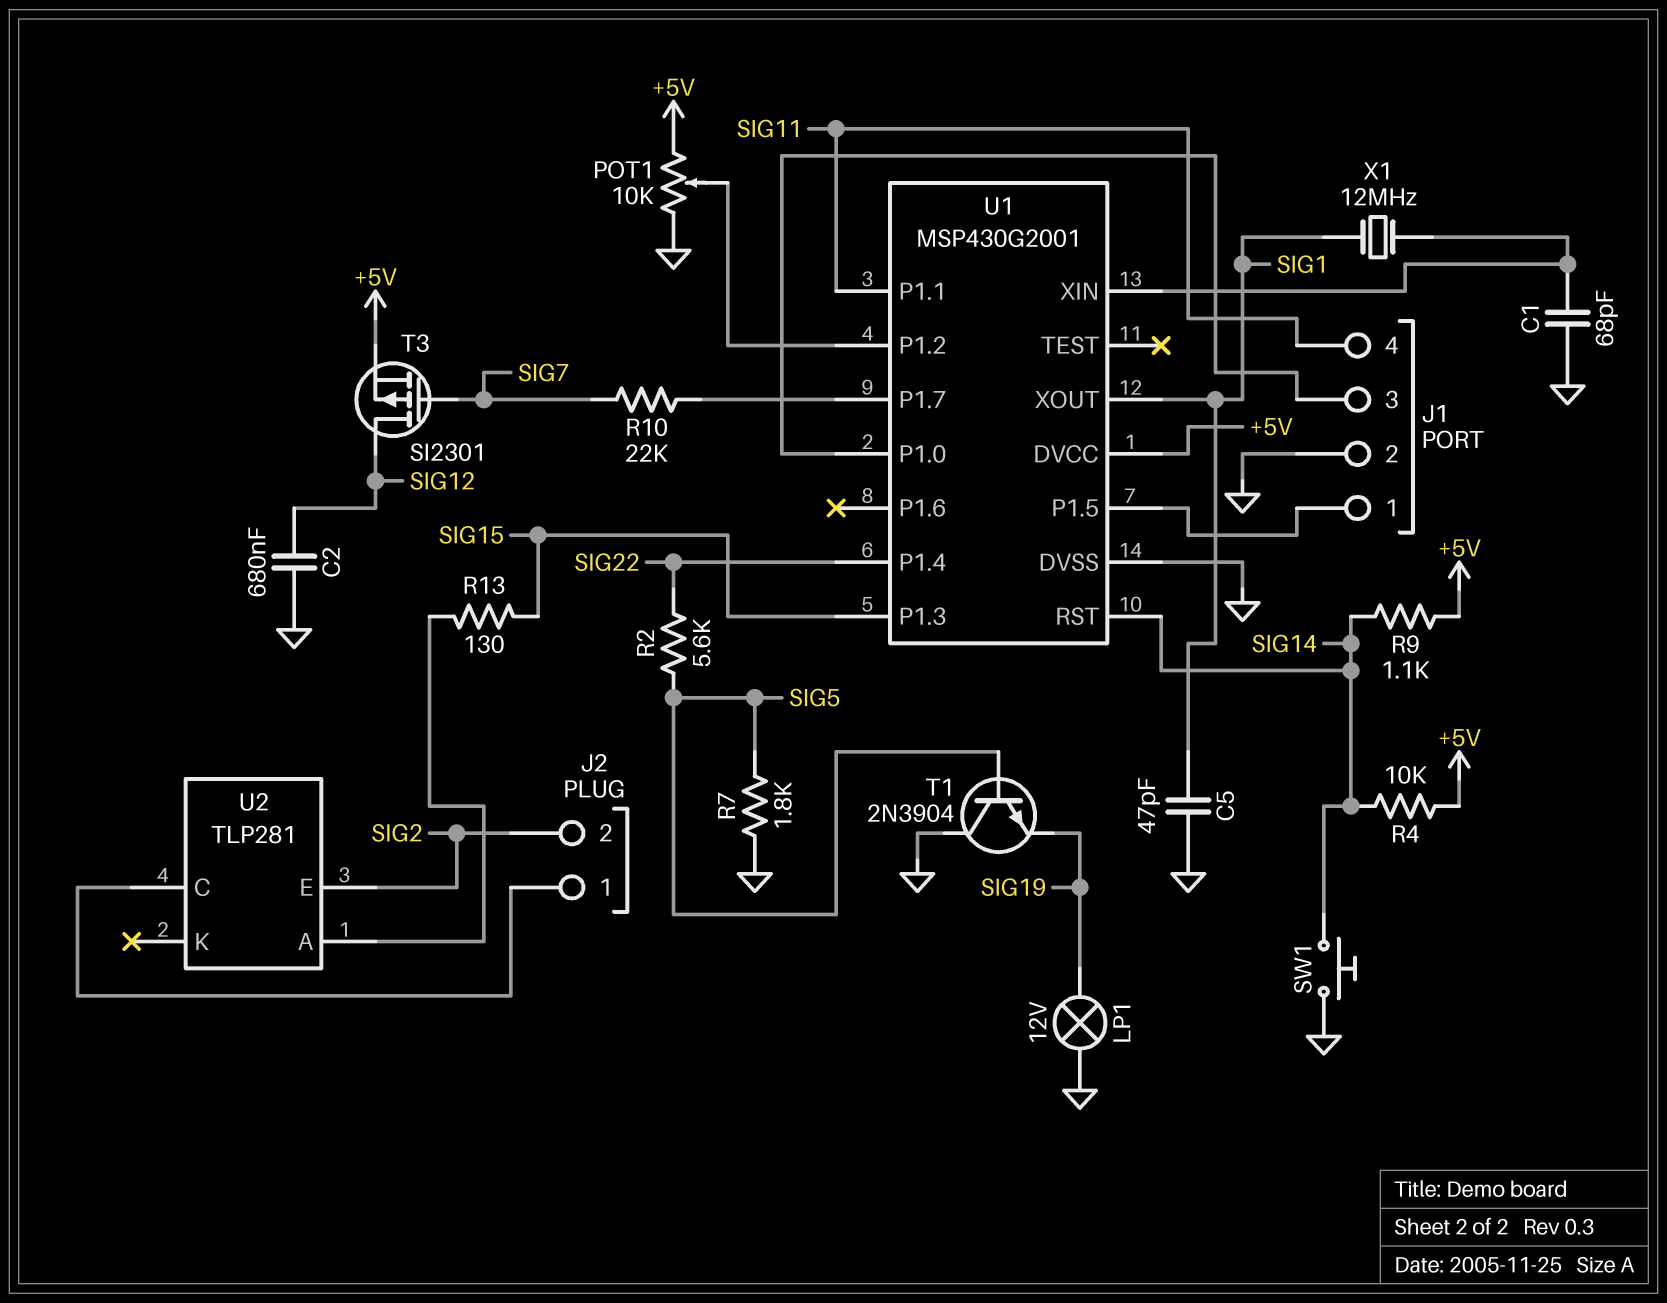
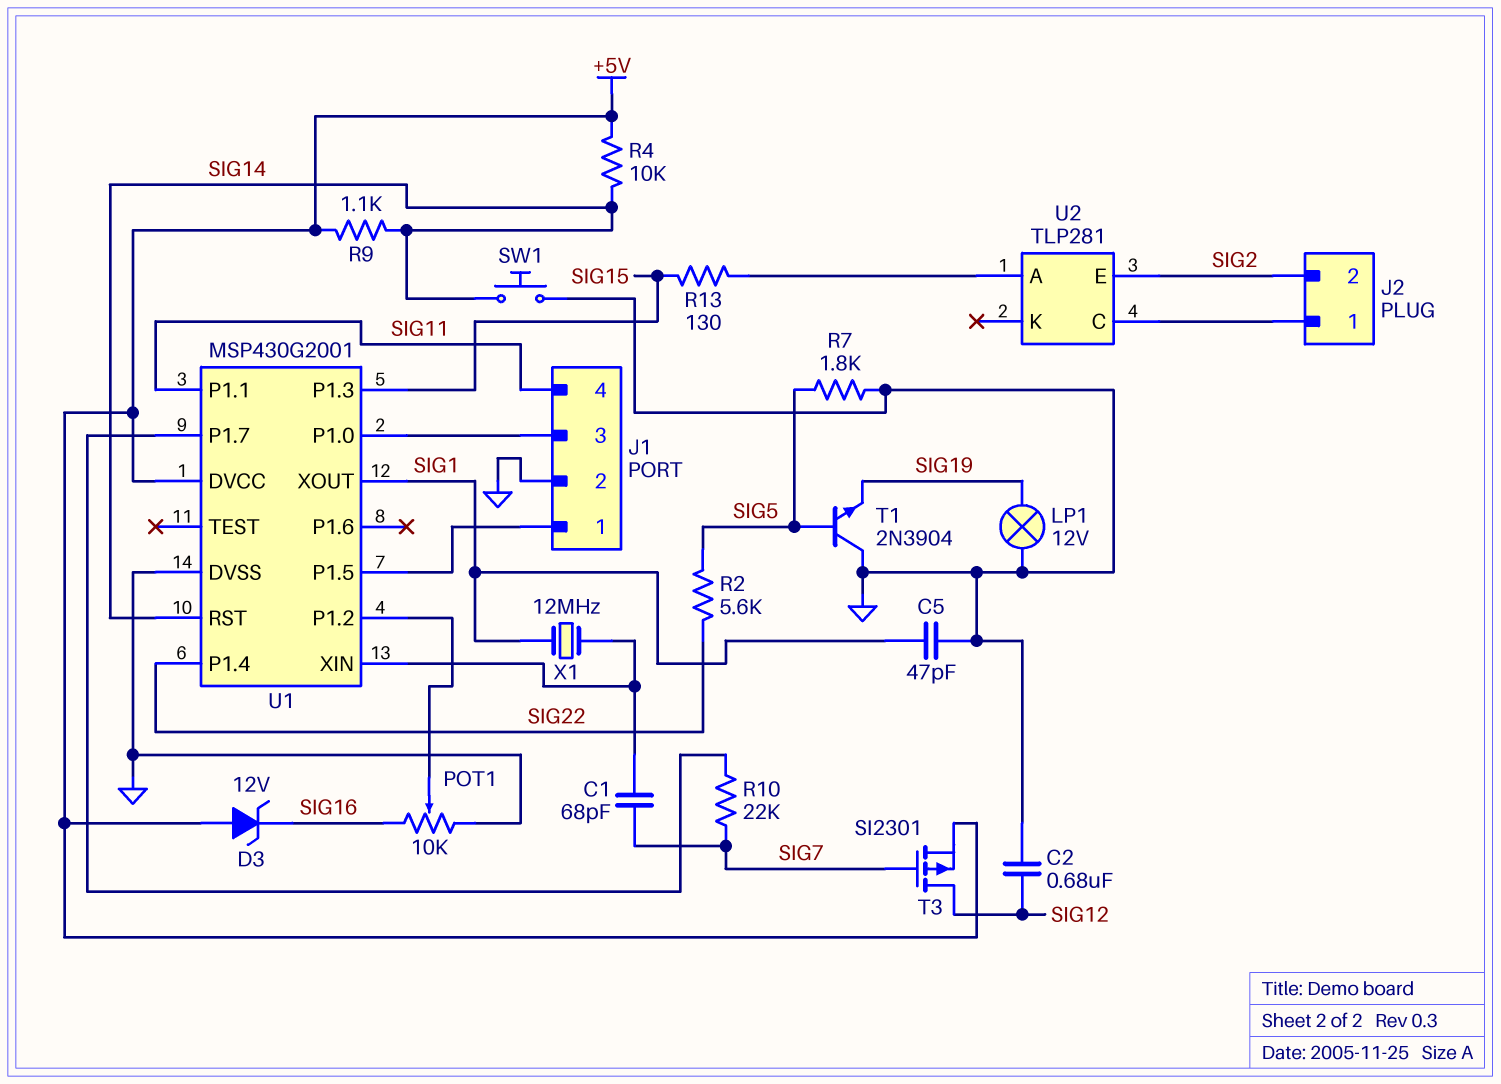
C1: 68pF (GND, U1/XIN) -> 68pF (SIG7, U1/XIN)
D3: none -> zener 12V (A +5V, K SIG16)
POT1: 10k (+5V, GND, wiper U1/P1.2) -> 10k (GND, SIG16, wiper U1/P1.2)

